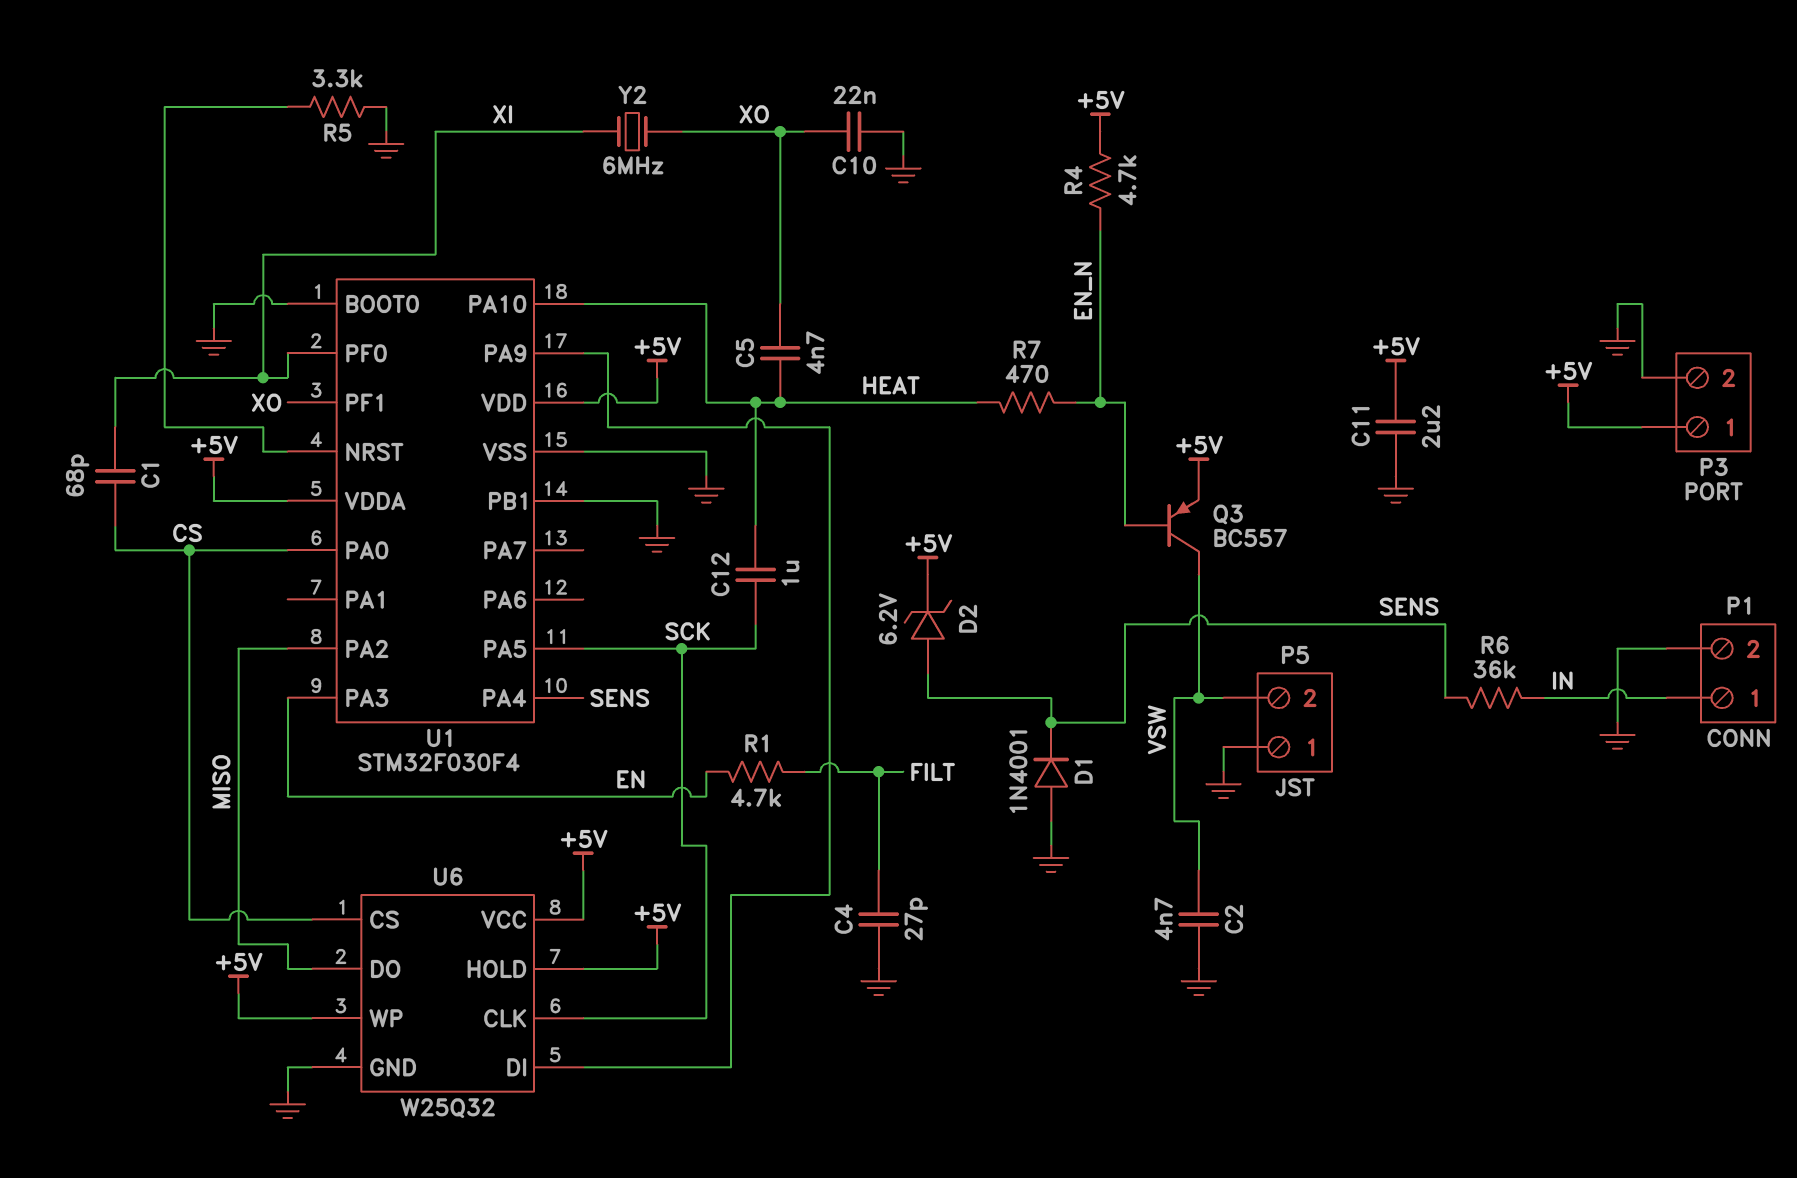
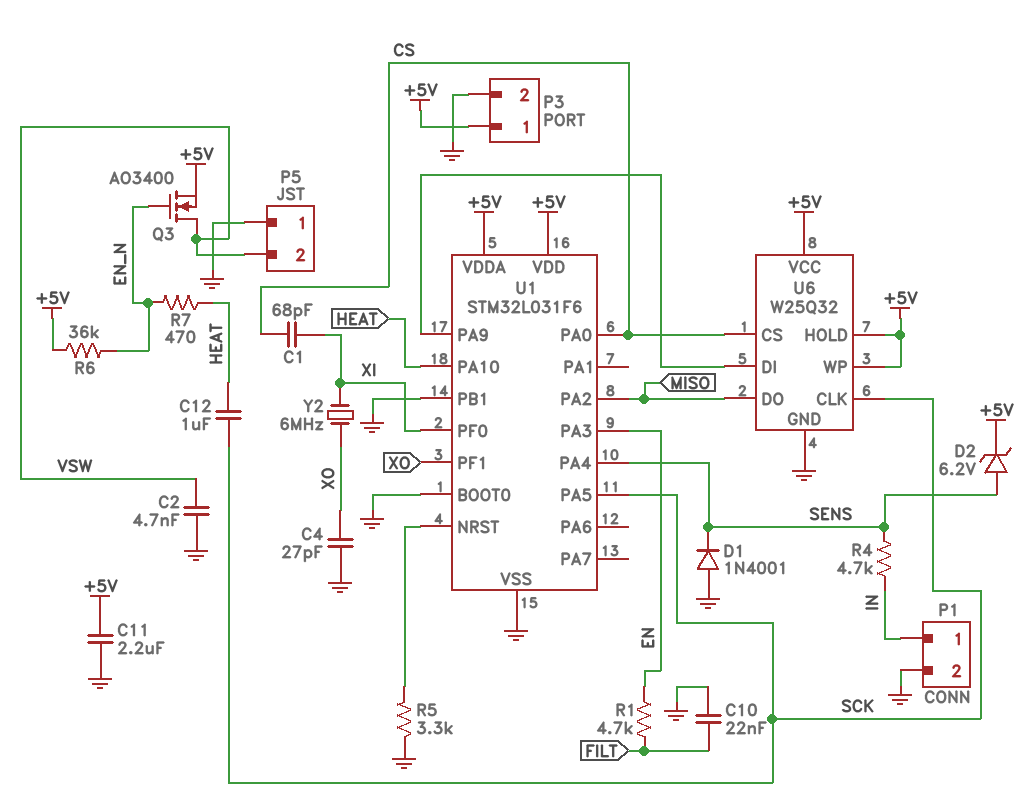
C4: 27pF (FILT, GND) -> 27pF (GND, XO)
C5: 4.7nF (HEAT, XO) -> none
C10: 22nF (GND, XO) -> 22nF (FILT, GND)
Q3: PNP BC557 (B EN_N, C VSW, E +5V) -> NMOS AO3400 (G EN_N, D VSW, S +5V)
R4: 4.7k (+5V, EN_N) -> 4.7k (IN, SENS)
R6: 36k (IN, SENS) -> 36k (+5V, EN_N)
U1: STM32F030F4 -> STM32L031F6

